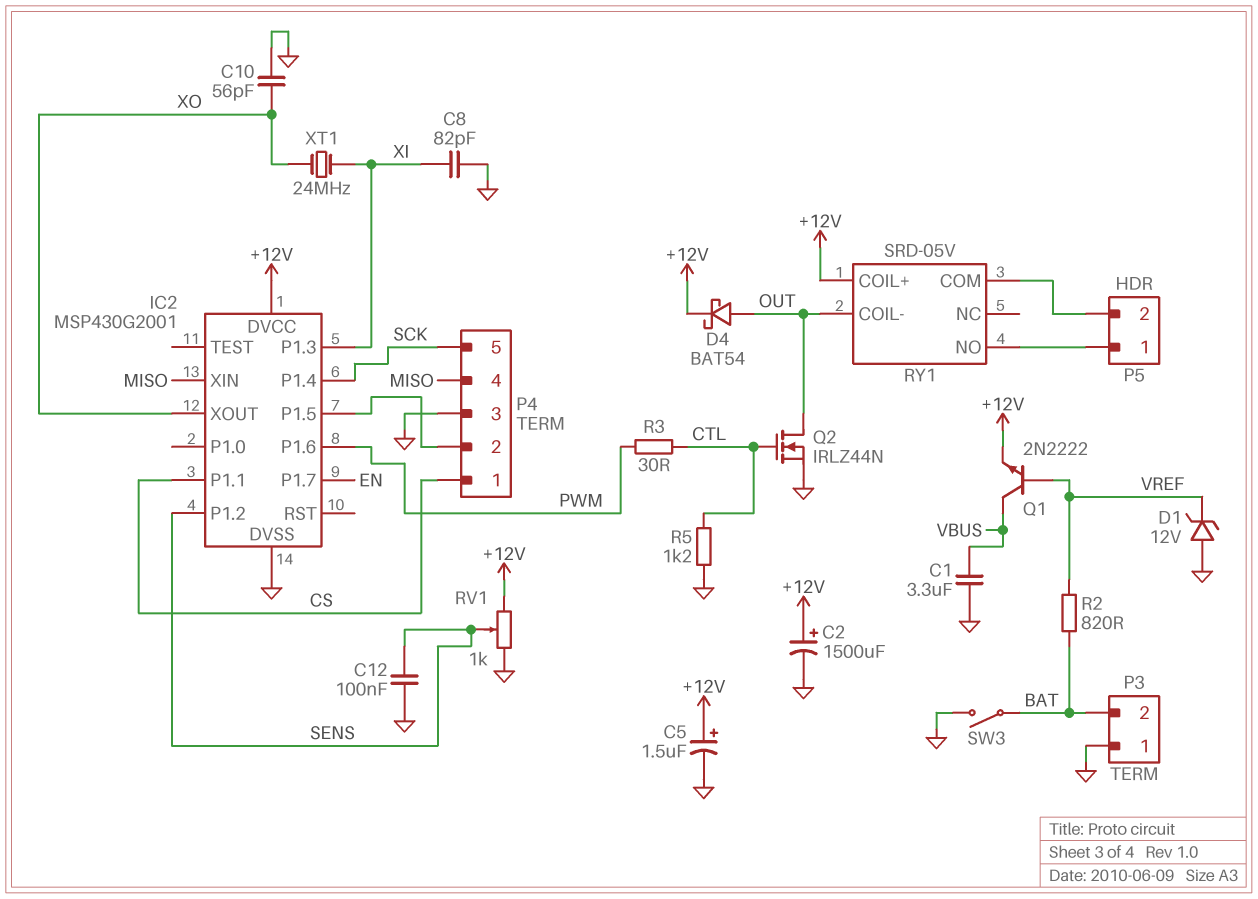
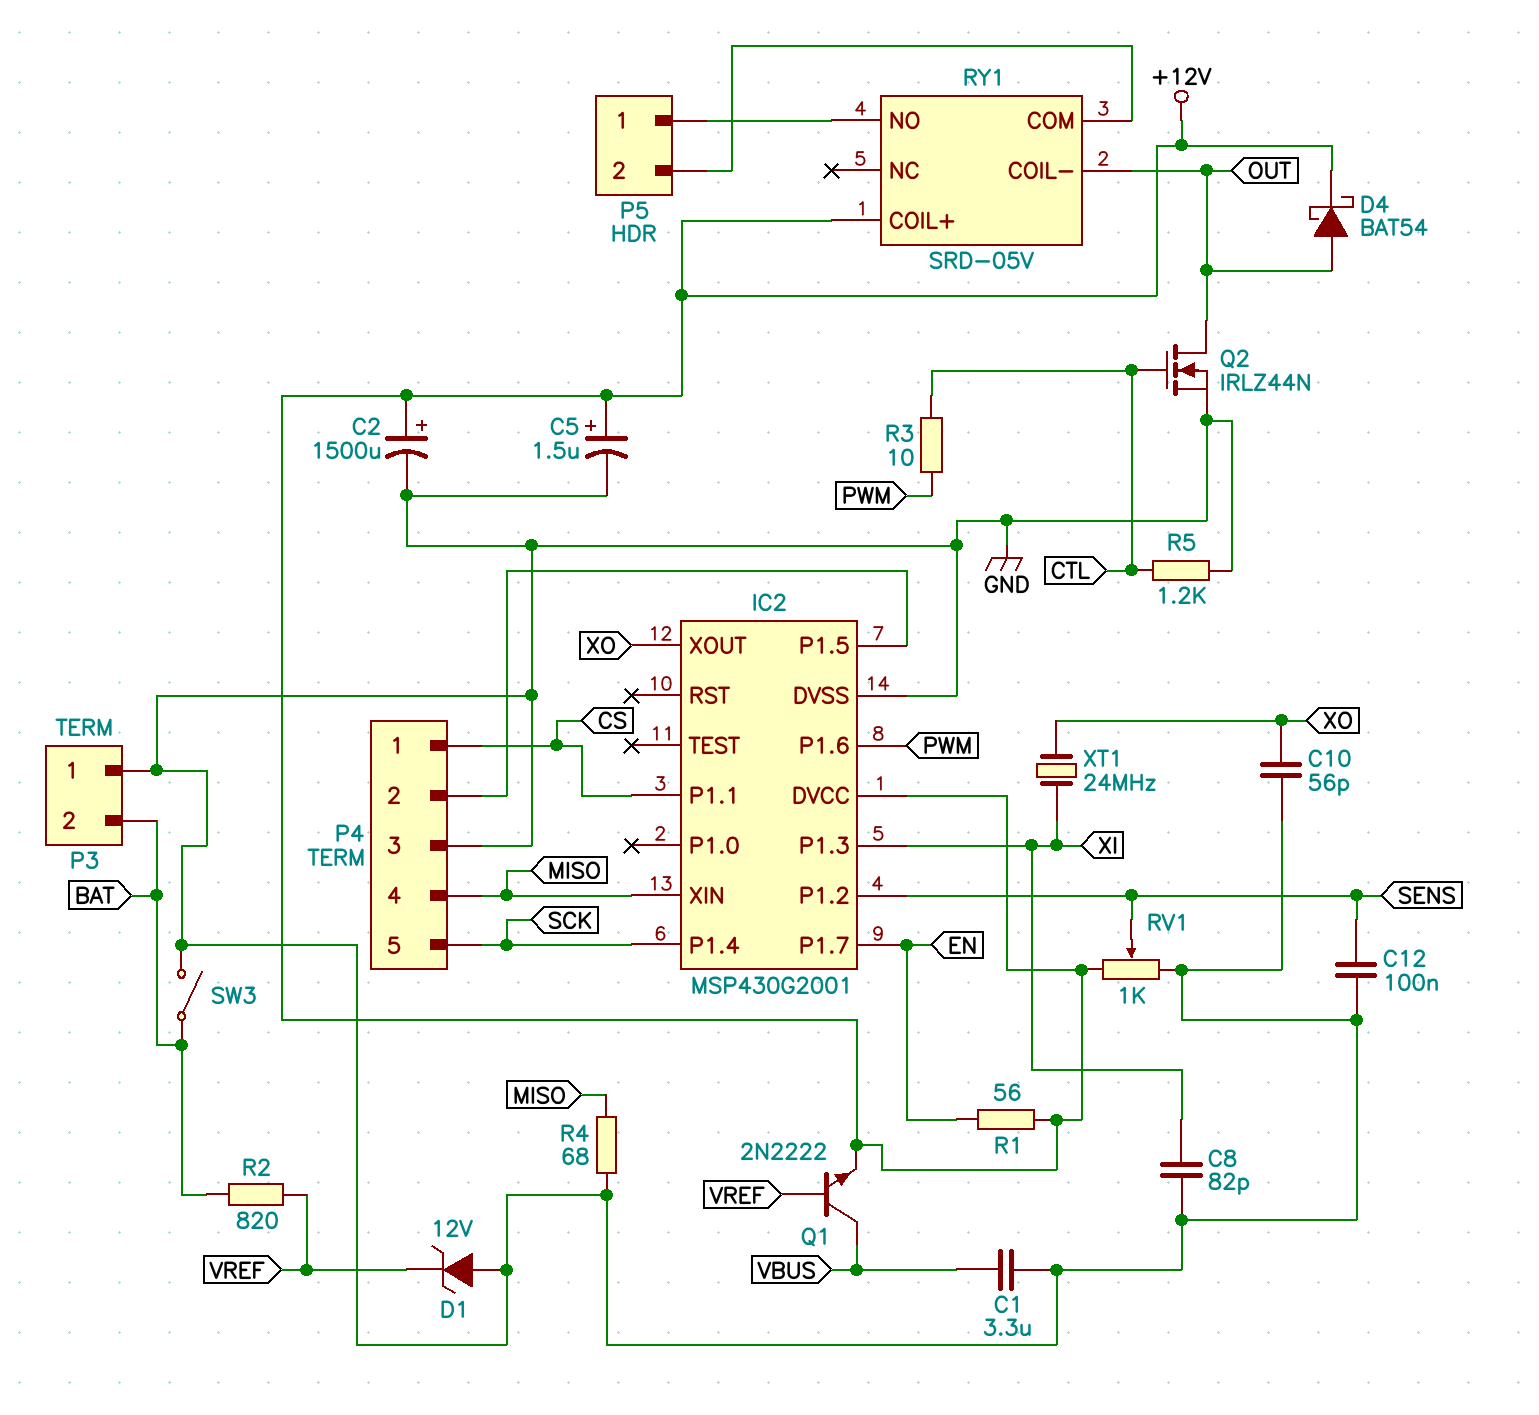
R1: none -> 56 (+12V, EN)
R3: 30 (CTL, PWM) -> 10 (CTL, PWM)
R4: none -> 68 (GND, MISO)

